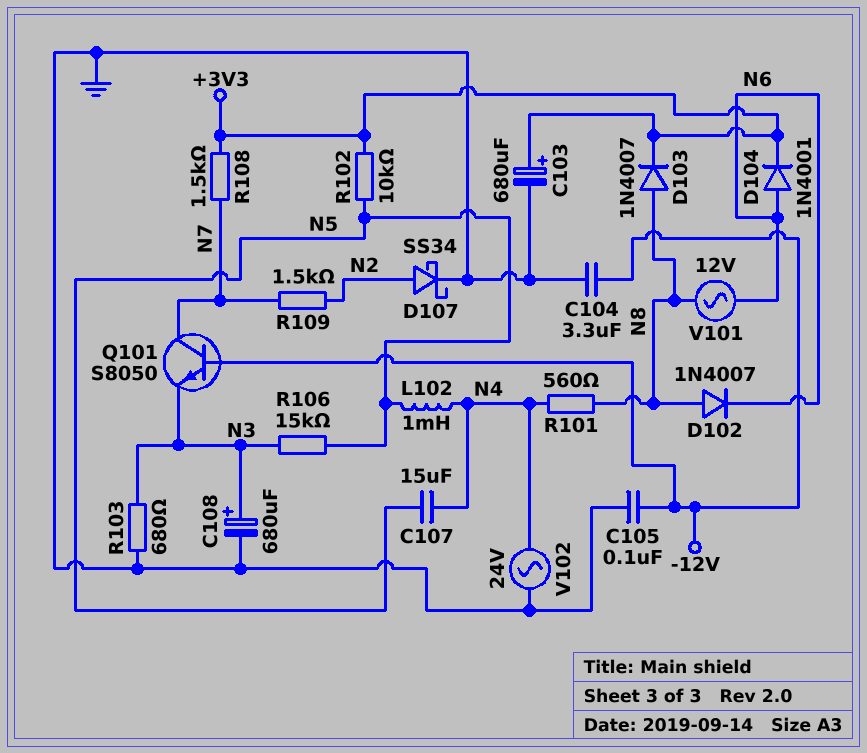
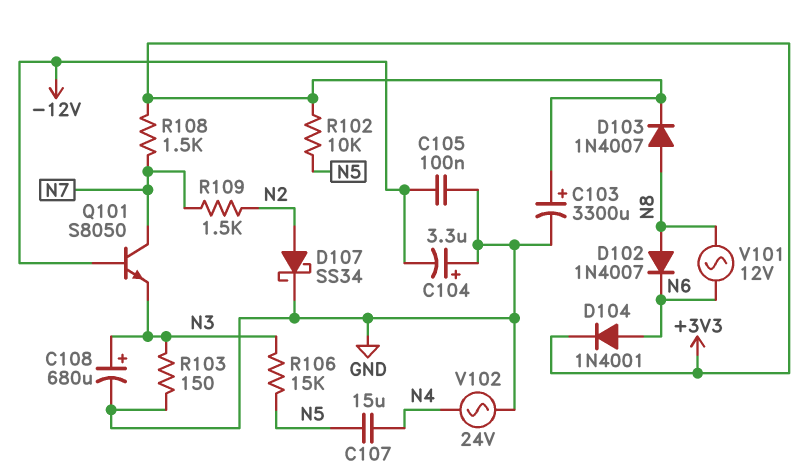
C103: 680uF (plus +3V3, minus GND) -> 3300uF (plus +3V3, minus GND)
C104: 3.3uF (-12V, GND) -> 3.3uF (plus GND, minus -12V)
L102: 1mH (N4, N5) -> none
R101: 560 (N4, N8) -> none
R103: 680 (GND, N3) -> 150 (GND, N3)

